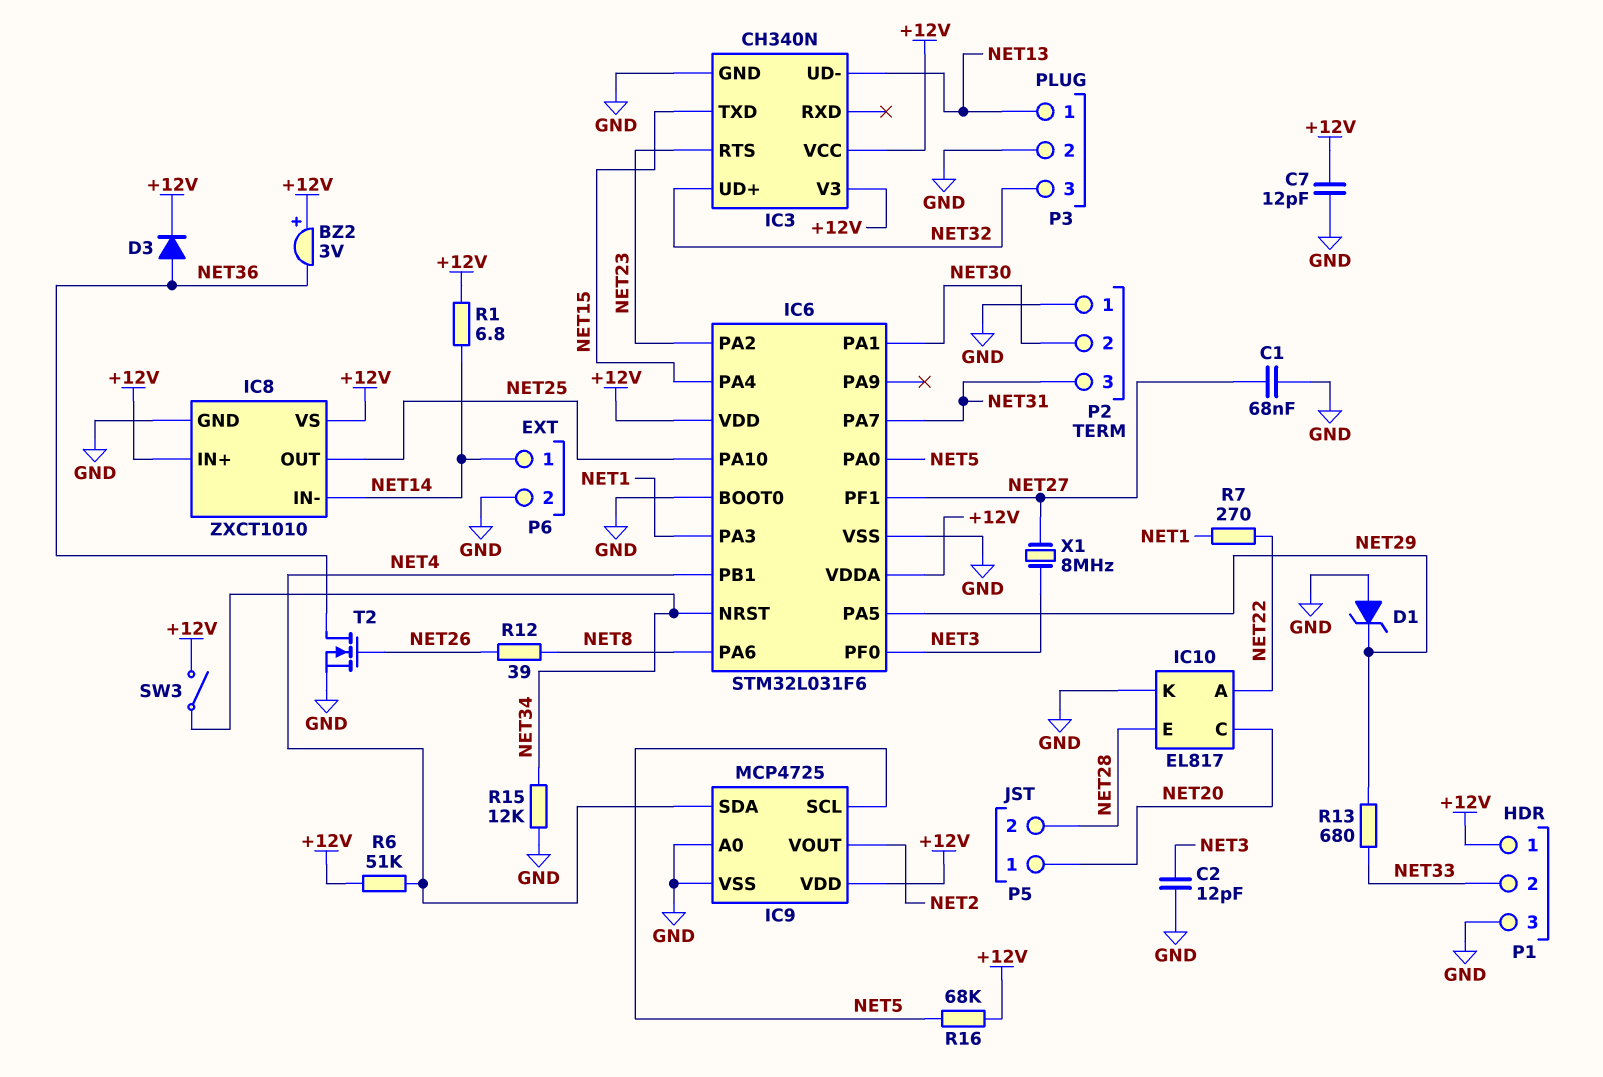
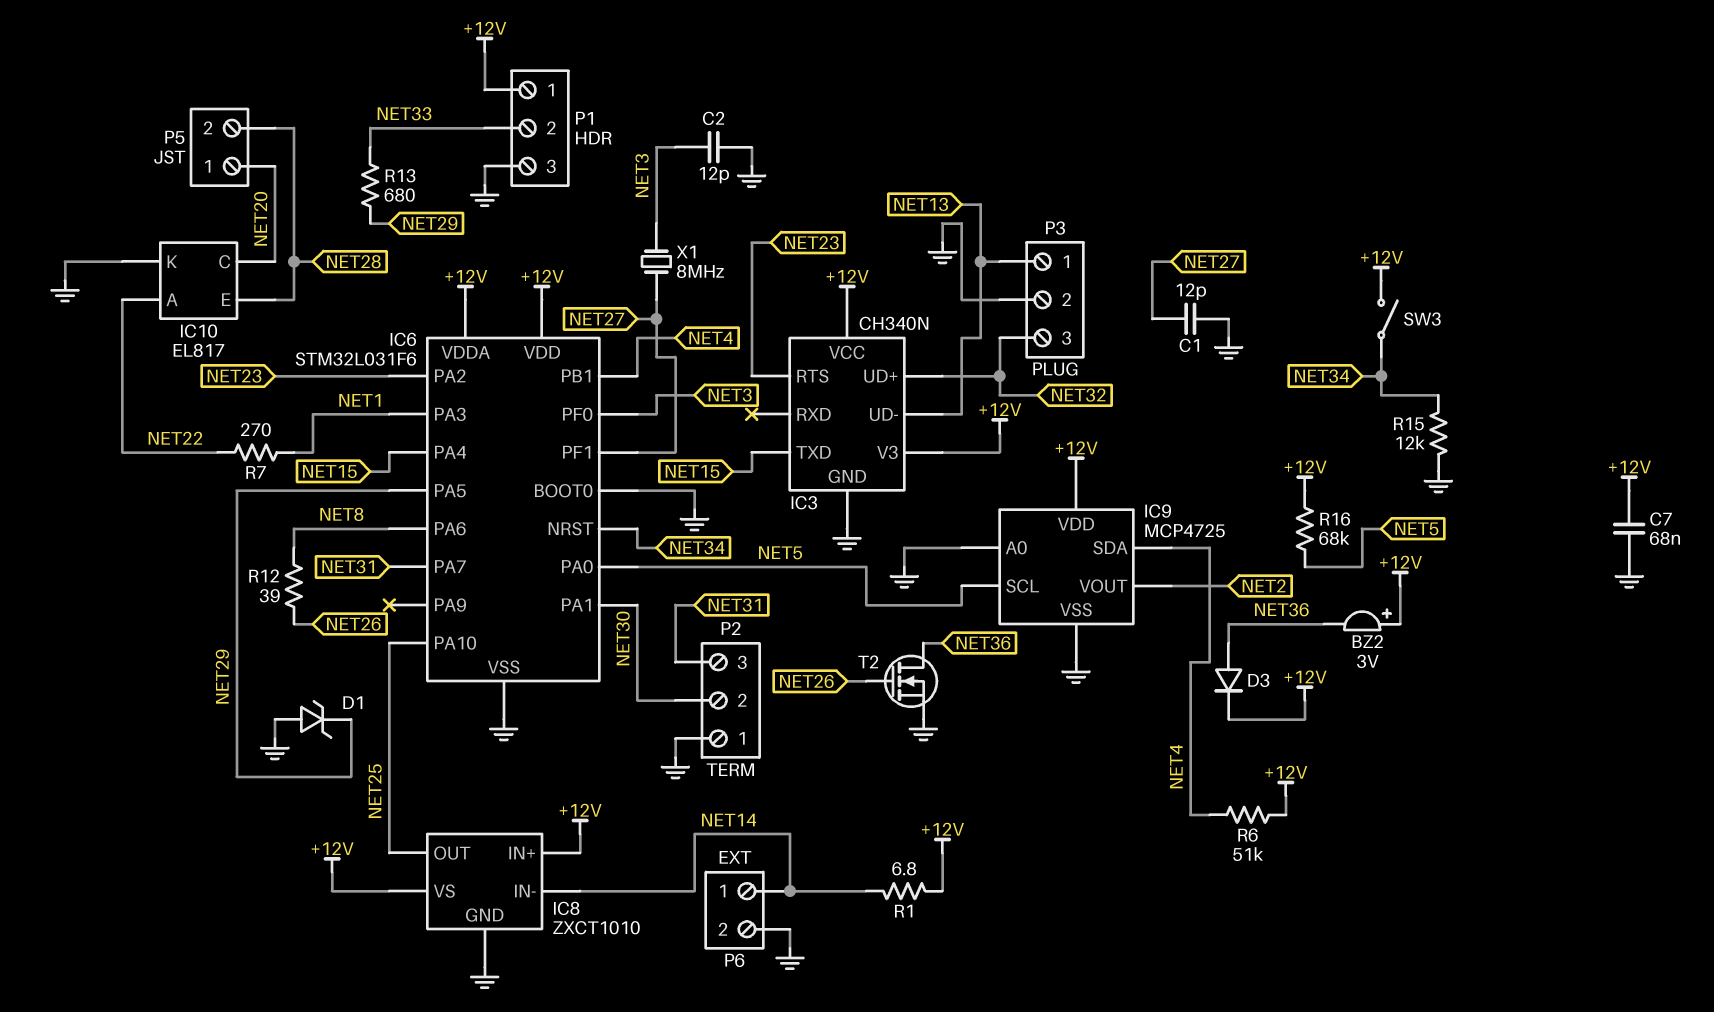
C1: 68nF (GND, NET27) -> 12pF (GND, NET27)
C7: 12pF (+12V, GND) -> 68nF (+12V, GND)

